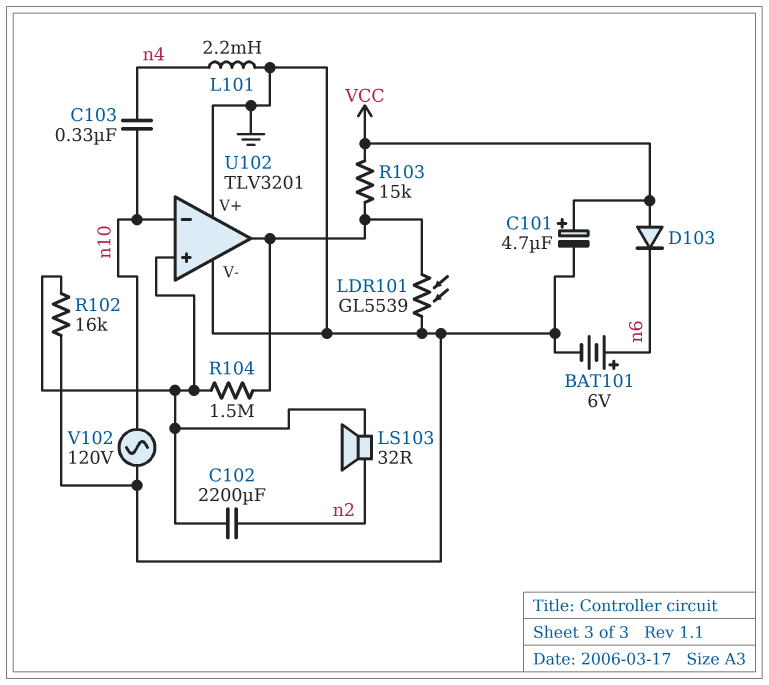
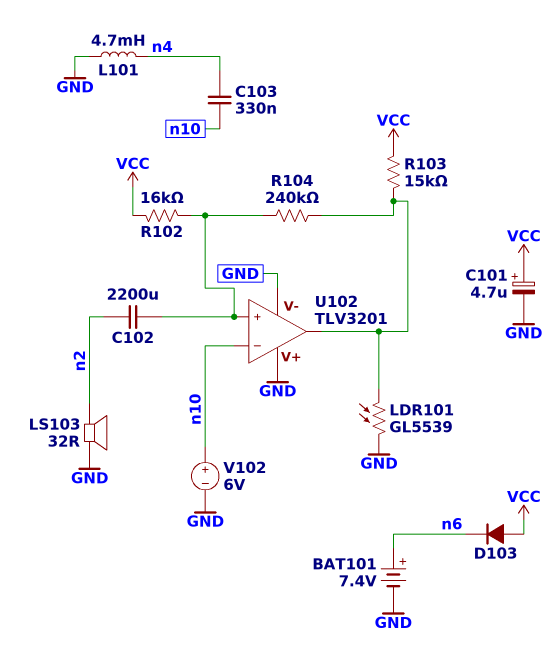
BAT101: 6V (plus n6, minus GND) -> 7.4V (plus n6, minus GND)
L101: 2.2mH (GND, n4) -> 4.7mH (GND, n4)
LS103: speaker 32R (U102/in+, n2) -> speaker 32R (GND, n2)
R102: 16k (GND, U102/in+) -> 16k (U102/in+, VCC)
R104: 1.5M (U102/in+, U102/out) -> 240k (U102/in+, U102/out)
V102: AC 120V (GND, n10) -> 6V (plus n10, minus GND)

